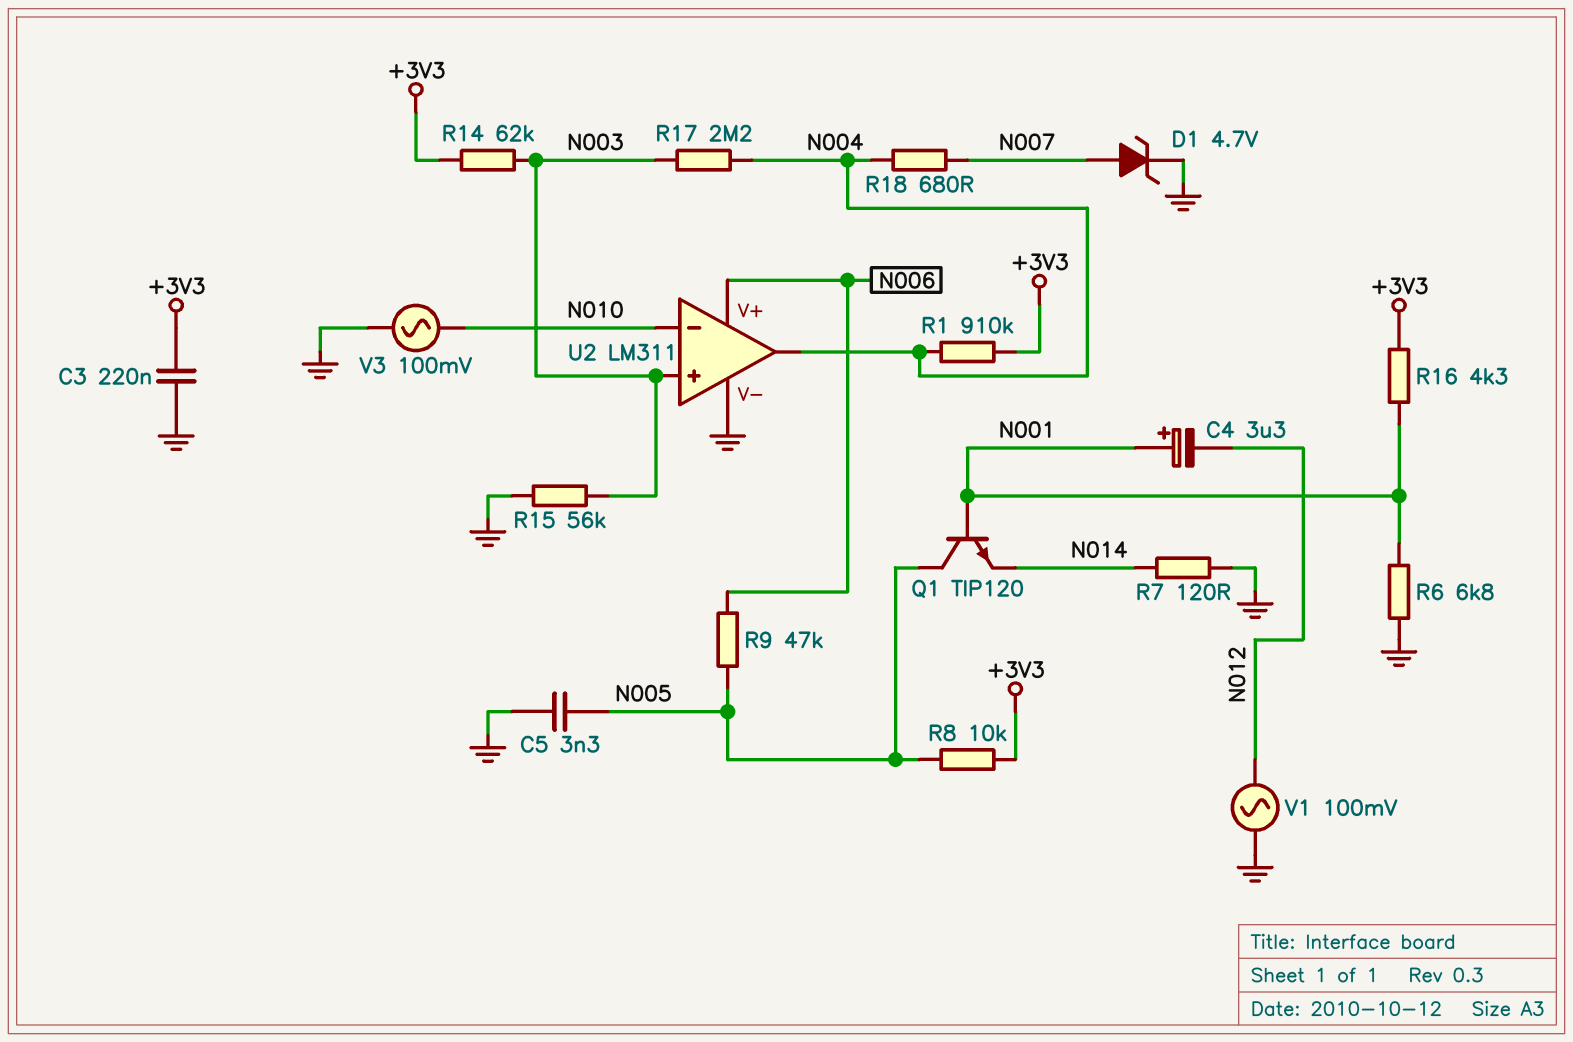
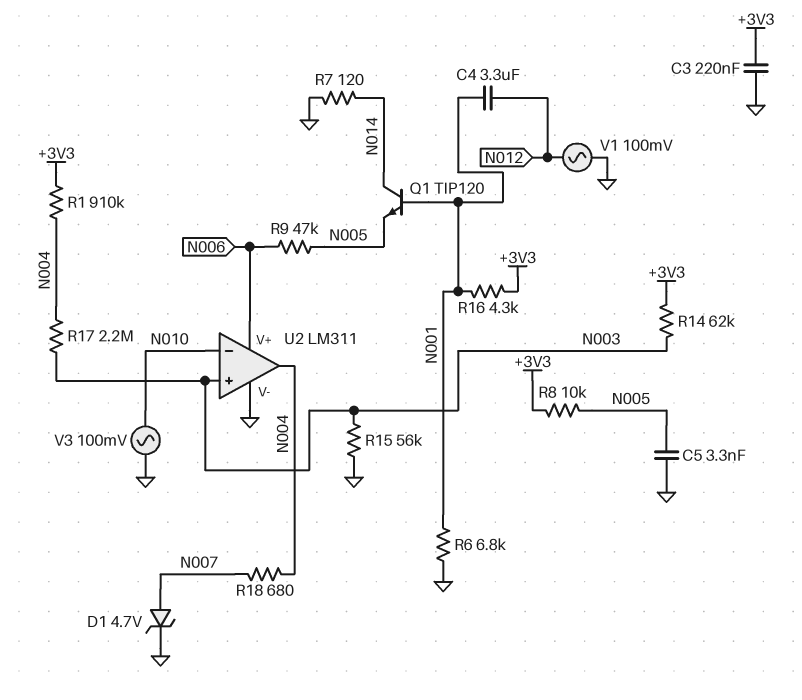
C4: 3.3uF (plus N001, minus N012) -> 3.3uF (N001, N012)
Q1: NPN TIP120 (B N001, C N005, E N014) -> NPN TIP120 (B N001, C N014, E N005)

